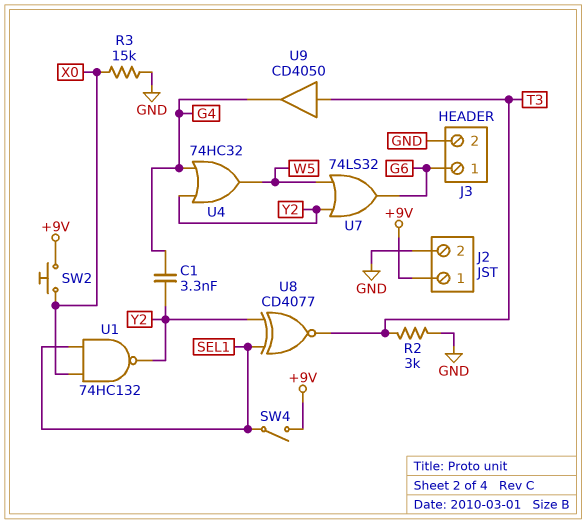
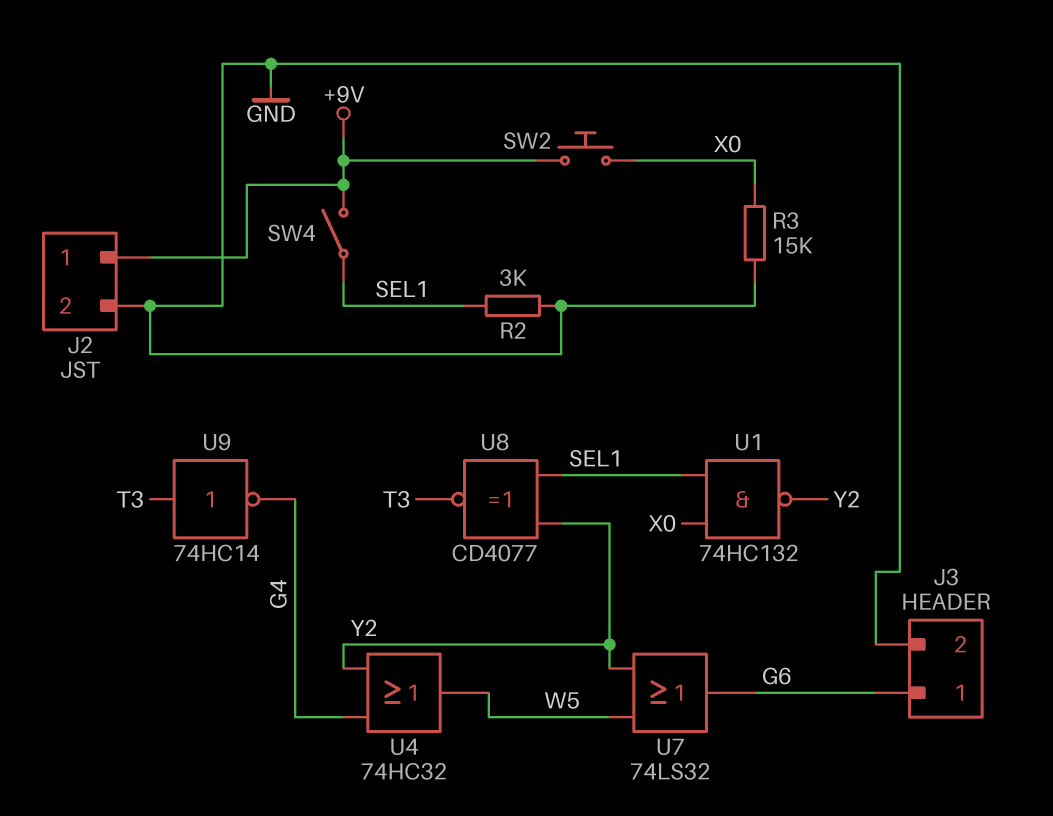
C1: 3.3nF (G4, Y2) -> none
R2: 3k (GND, T3) -> 3k (GND, SEL1)
U9: buffer CD4050 (in T3, out G4) -> NOT 74HC14 (in T3, out G4)

